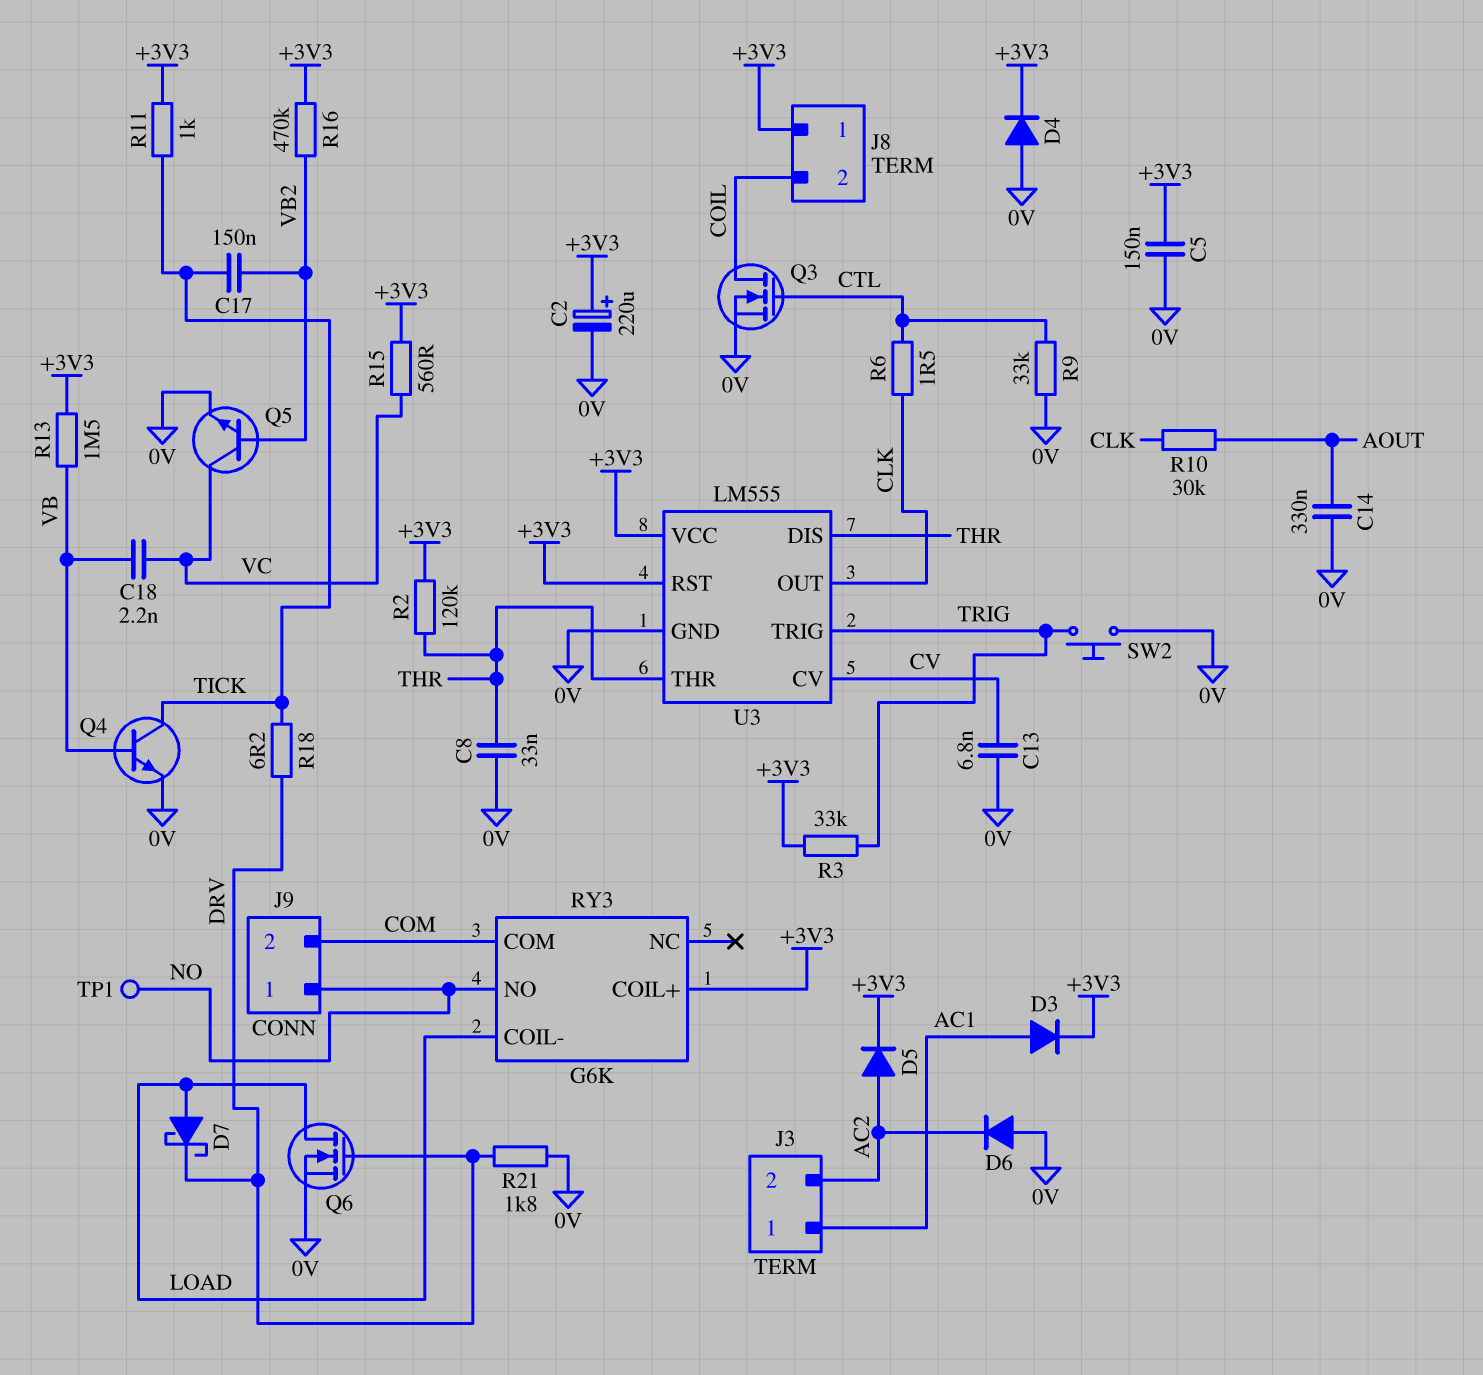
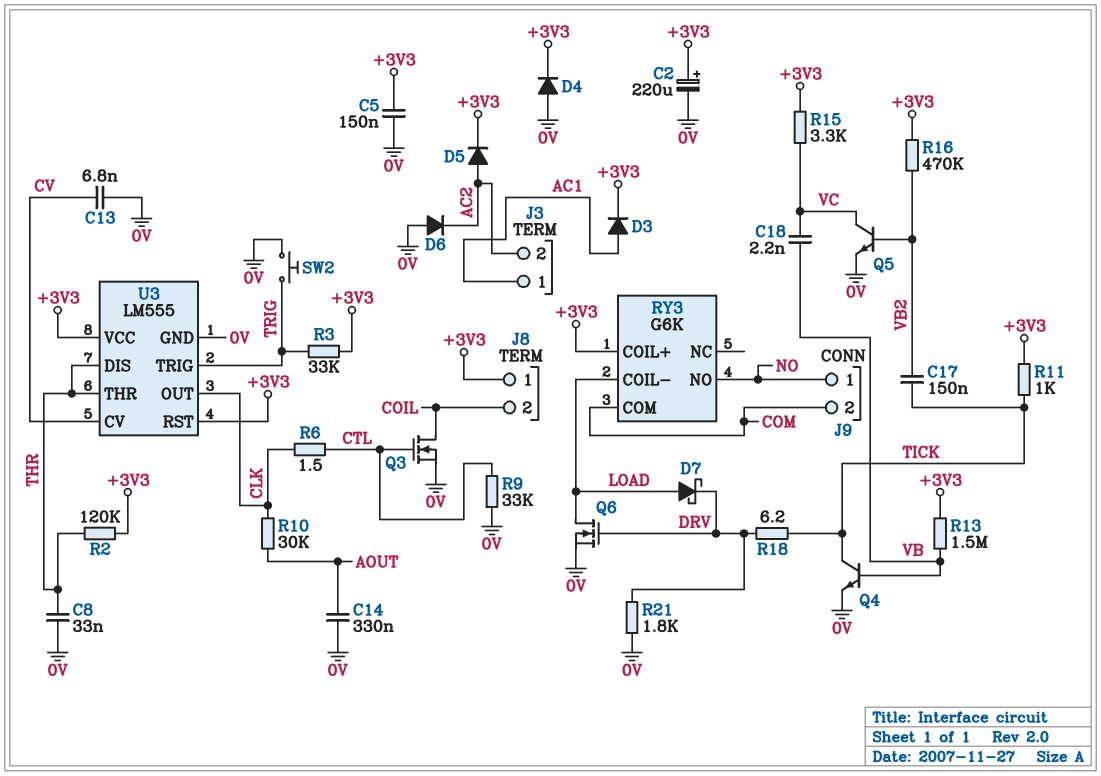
R15: 560 (+3V3, VC) -> 3.3k (+3V3, VC)
TP1: test point (NO) -> none

